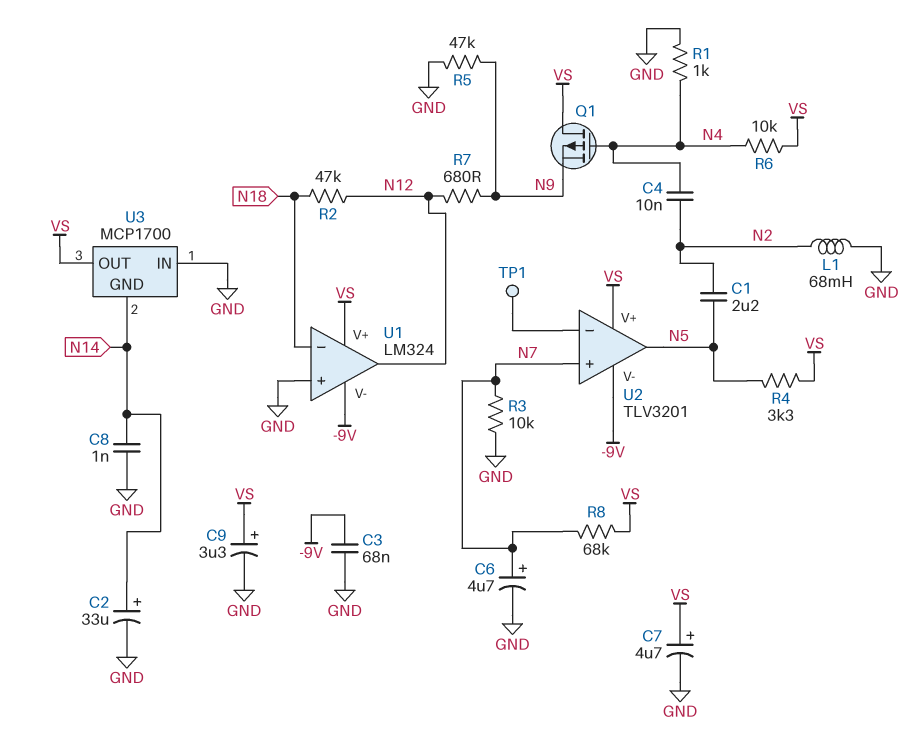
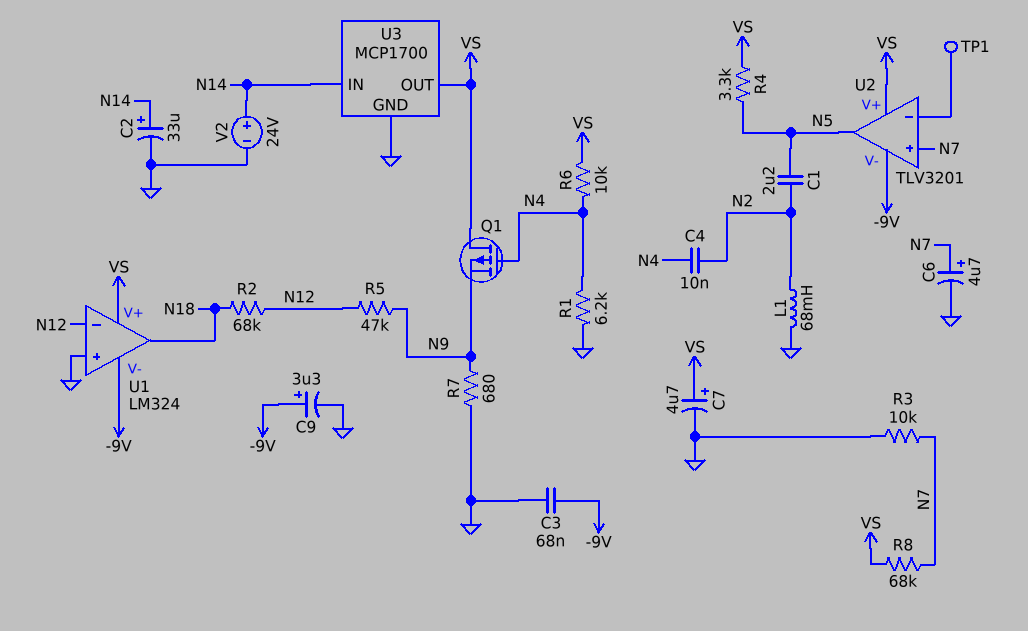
C8: 1nF (GND, N14) -> none
C9: 3.3uF (plus VS, minus GND) -> 3.3uF (plus -9V, minus GND)
R1: 1k (GND, N4) -> 6.2k (GND, N4)
R2: 47k (N12, N18) -> 68k (N12, N18)
R5: 47k (GND, N9) -> 47k (N9, N12)
R7: 680 (N9, N12) -> 680 (GND, N9)
U1 pin in-: N18 -> N12
U1 pin out: N12 -> N18
U3 pin GND: N14 -> GND
U3 pin IN: GND -> N14
V2: none -> 24V (plus N14, minus GND)

